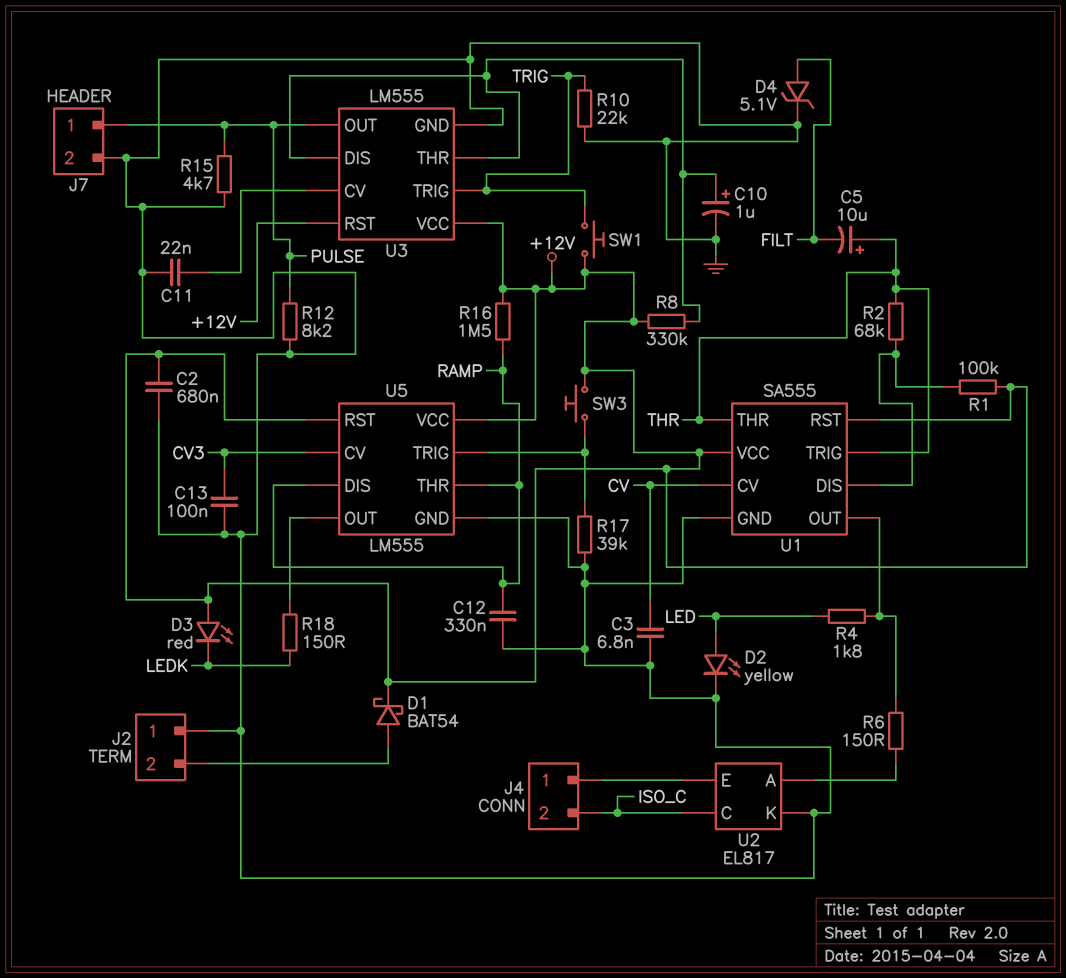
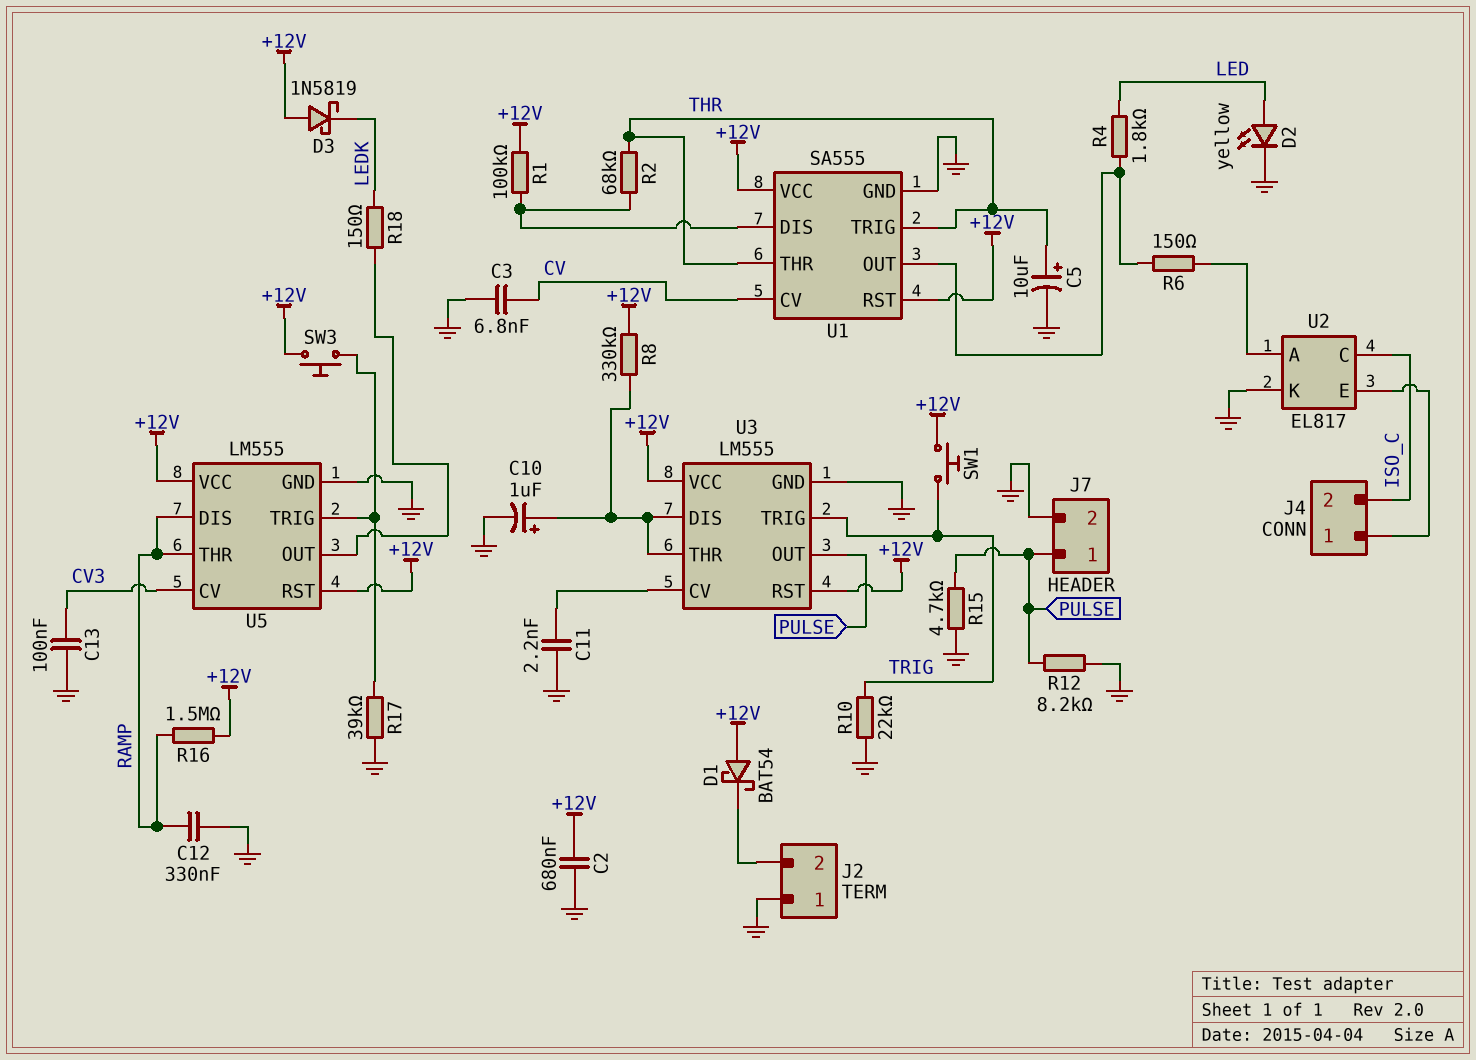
C5: 10uF (plus THR, minus FILT) -> 10uF (plus THR, minus GND)
C11: 22nF (GND, U3/CV) -> 2.2nF (GND, U3/CV)
D1: schottky BAT54 (A J2/2, K +12V) -> schottky BAT54 (A +12V, K J2/2)
D3: LED red (A +12V, K LEDK) -> schottky 1N5819 (A +12V, K LEDK)
D4: zener 5.1V (A FILT, K GND) -> none

